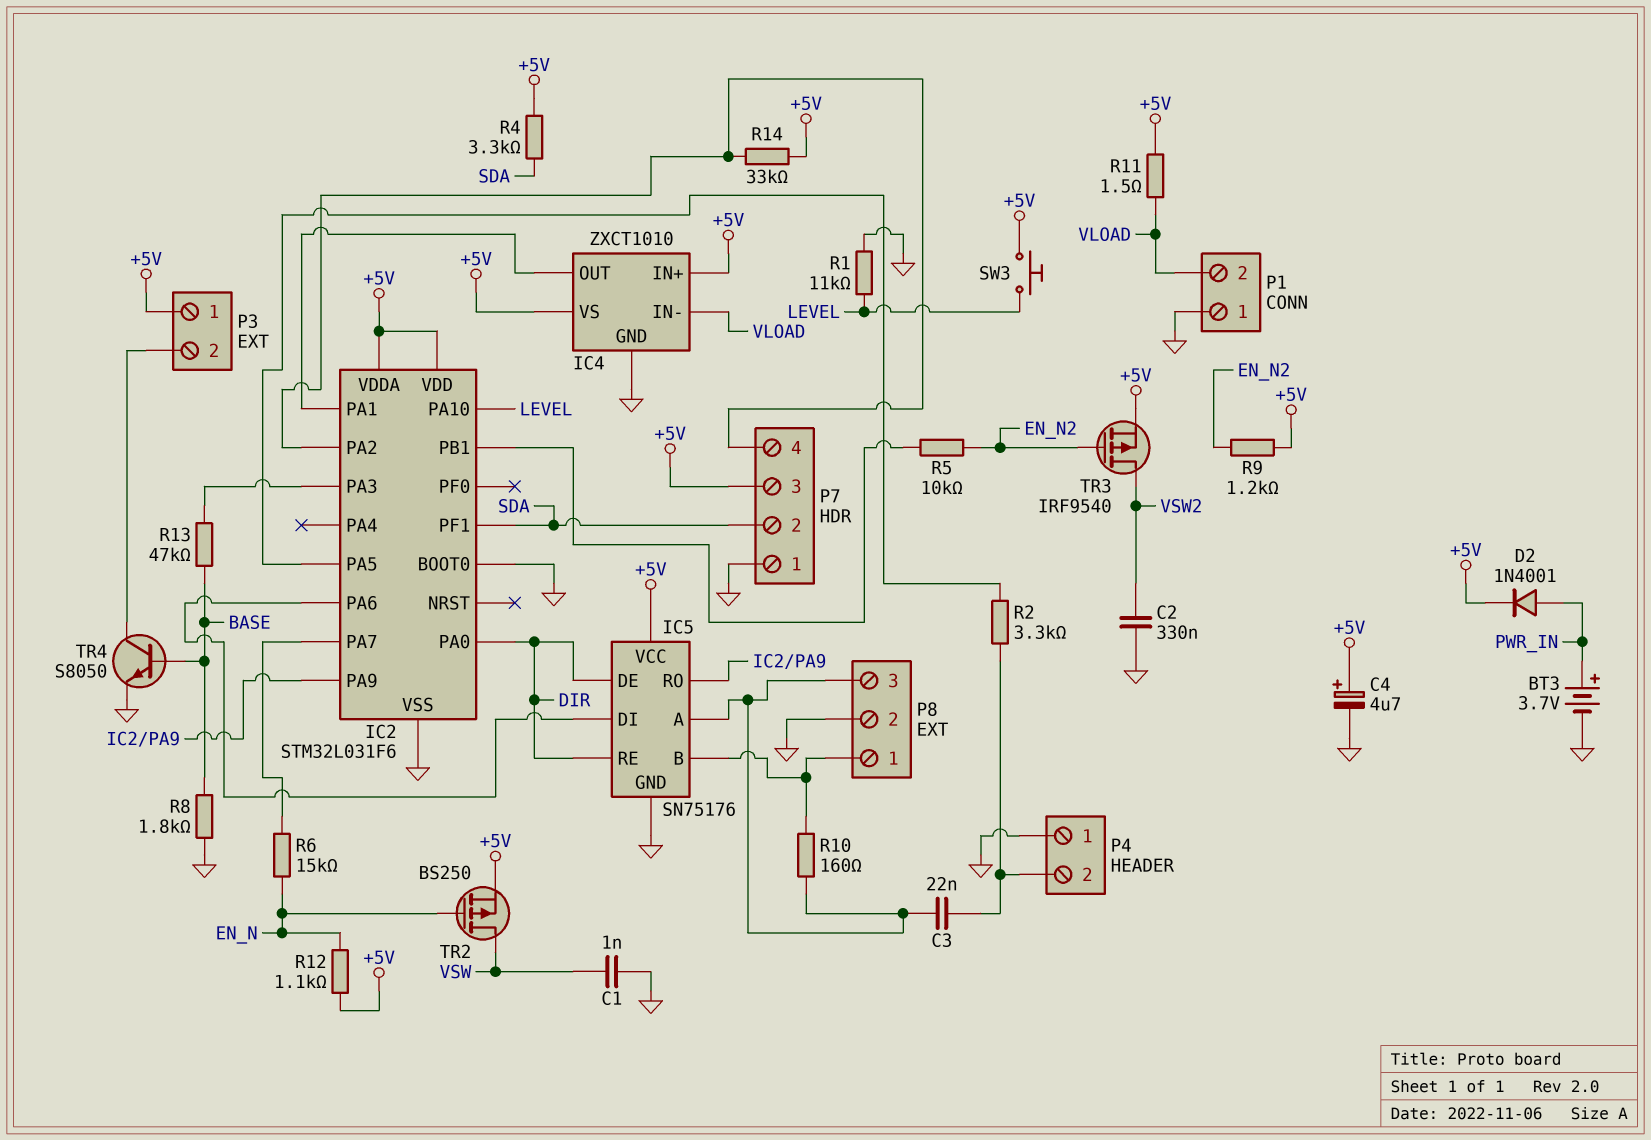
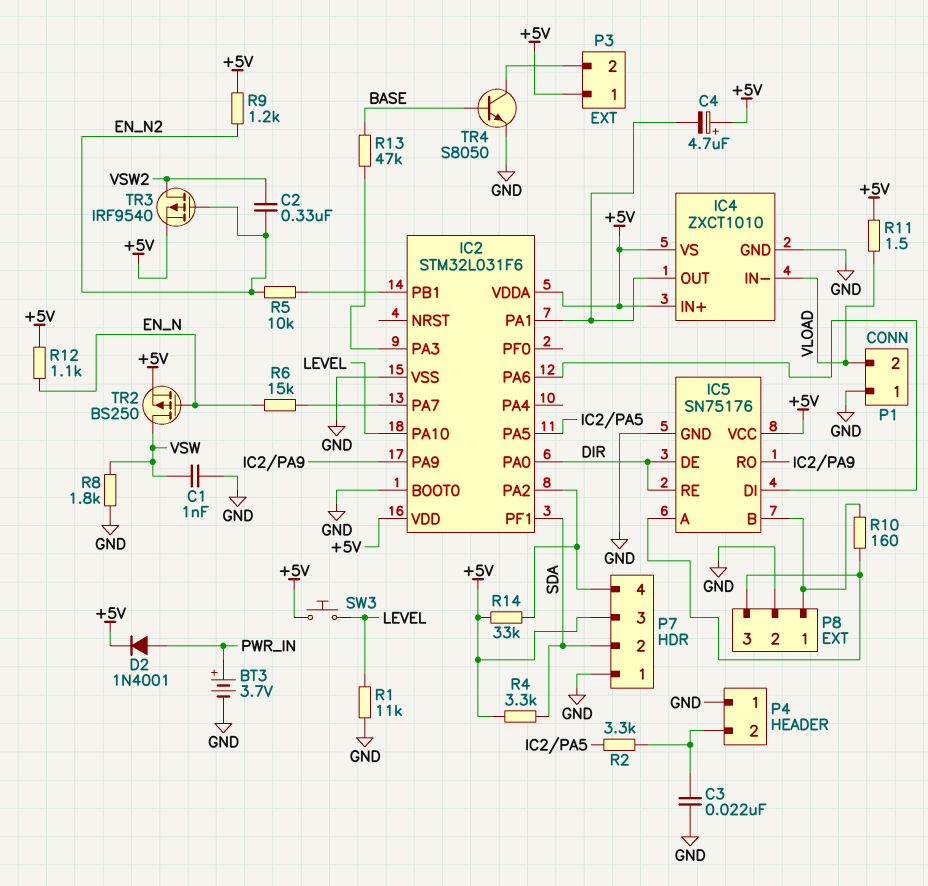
C2: 330nF (GND, VSW2) -> 330nF (EN_N2, VSW2)
C3: 22nF (IC5/A, P4/2) -> 22nF (GND, P4/2)
C4: 4.7uF (plus +5V, minus GND) -> 4.7uF (plus +5V, minus IC2/PA1)
R8: 1.8k (BASE, GND) -> 1.8k (GND, VSW)

